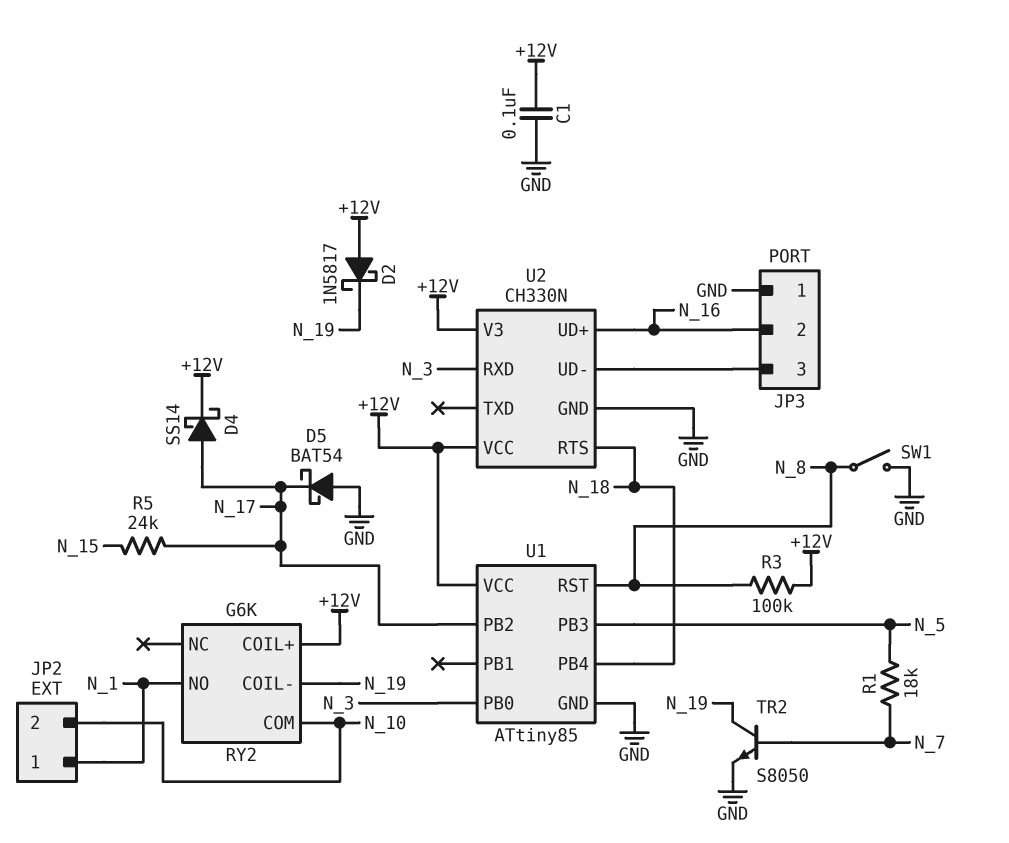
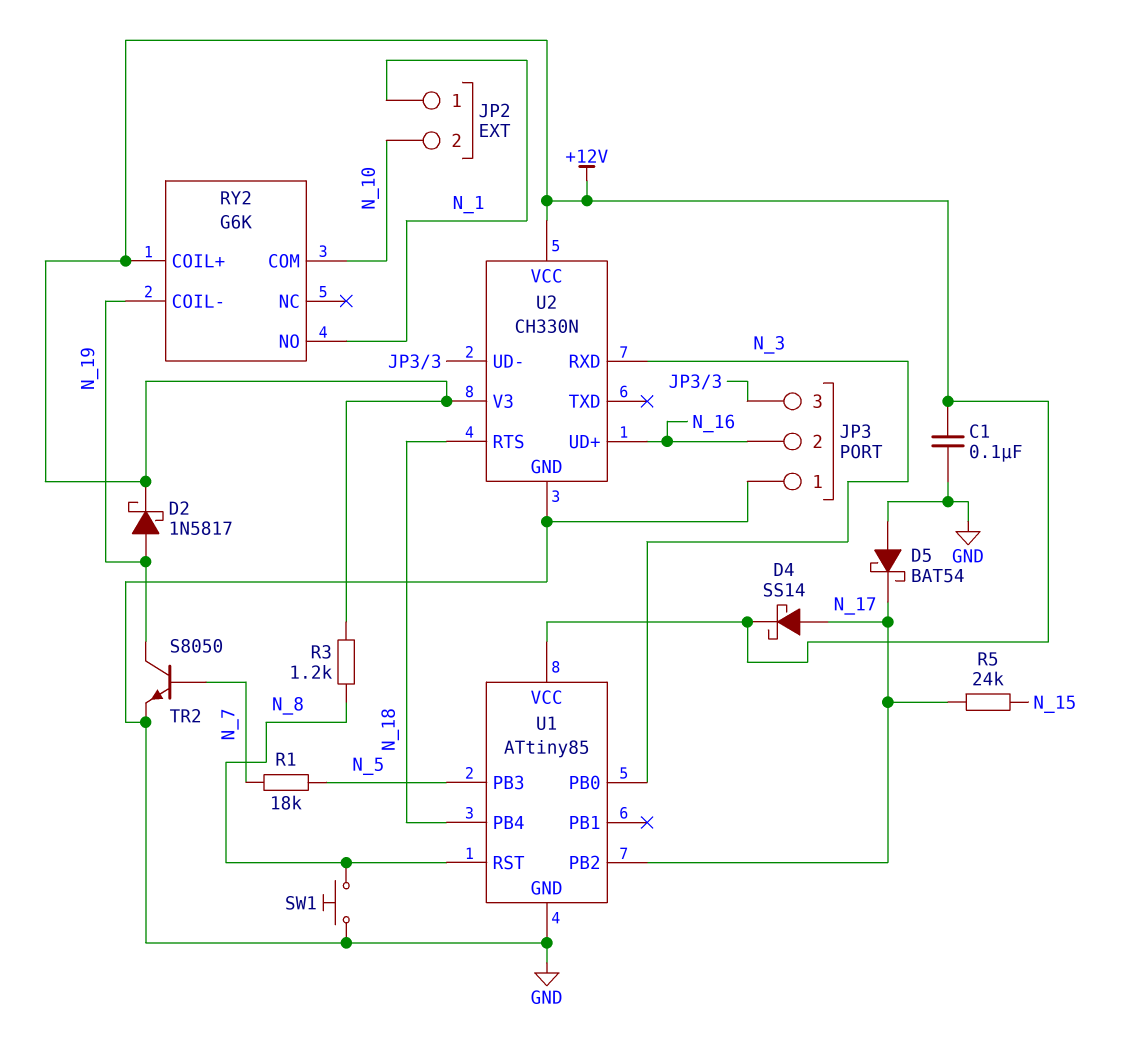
D2: schottky 1N5817 (A +12V, K N_19) -> schottky 1N5817 (A N_19, K +12V)
R3: 100k (+12V, N_8) -> 1.2k (+12V, N_8)
SW1: switch (GND, N_8) -> button (GND, N_8)

